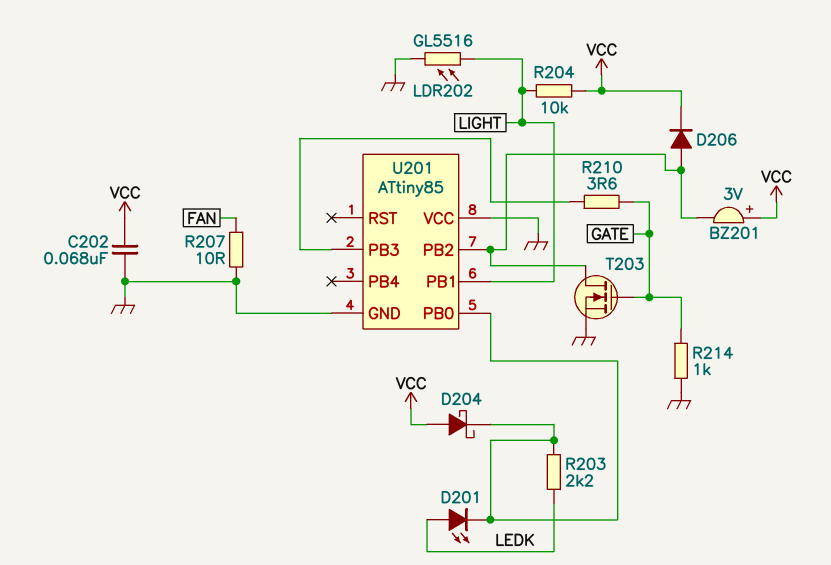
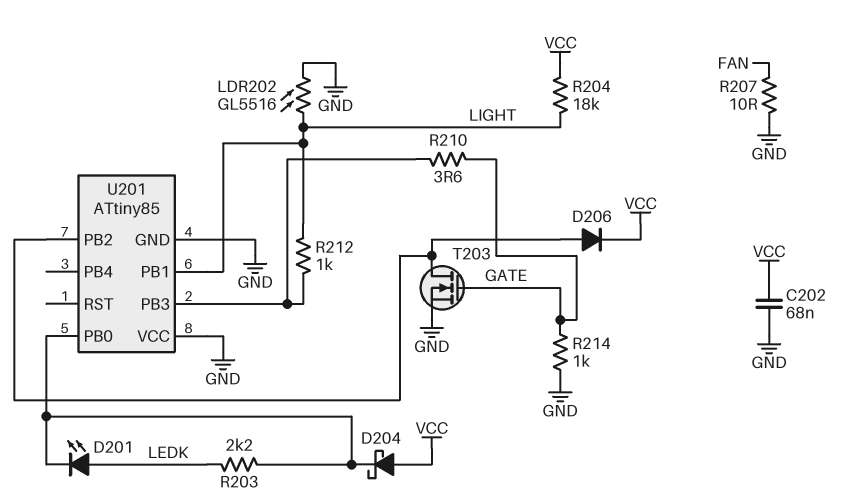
BZ201: buzzer 3V (plus VCC, minus U201/PB2) -> none
R204: 10k (LIGHT, VCC) -> 18k (LIGHT, VCC)
R212: none -> 1k (LIGHT, U201/PB3)

